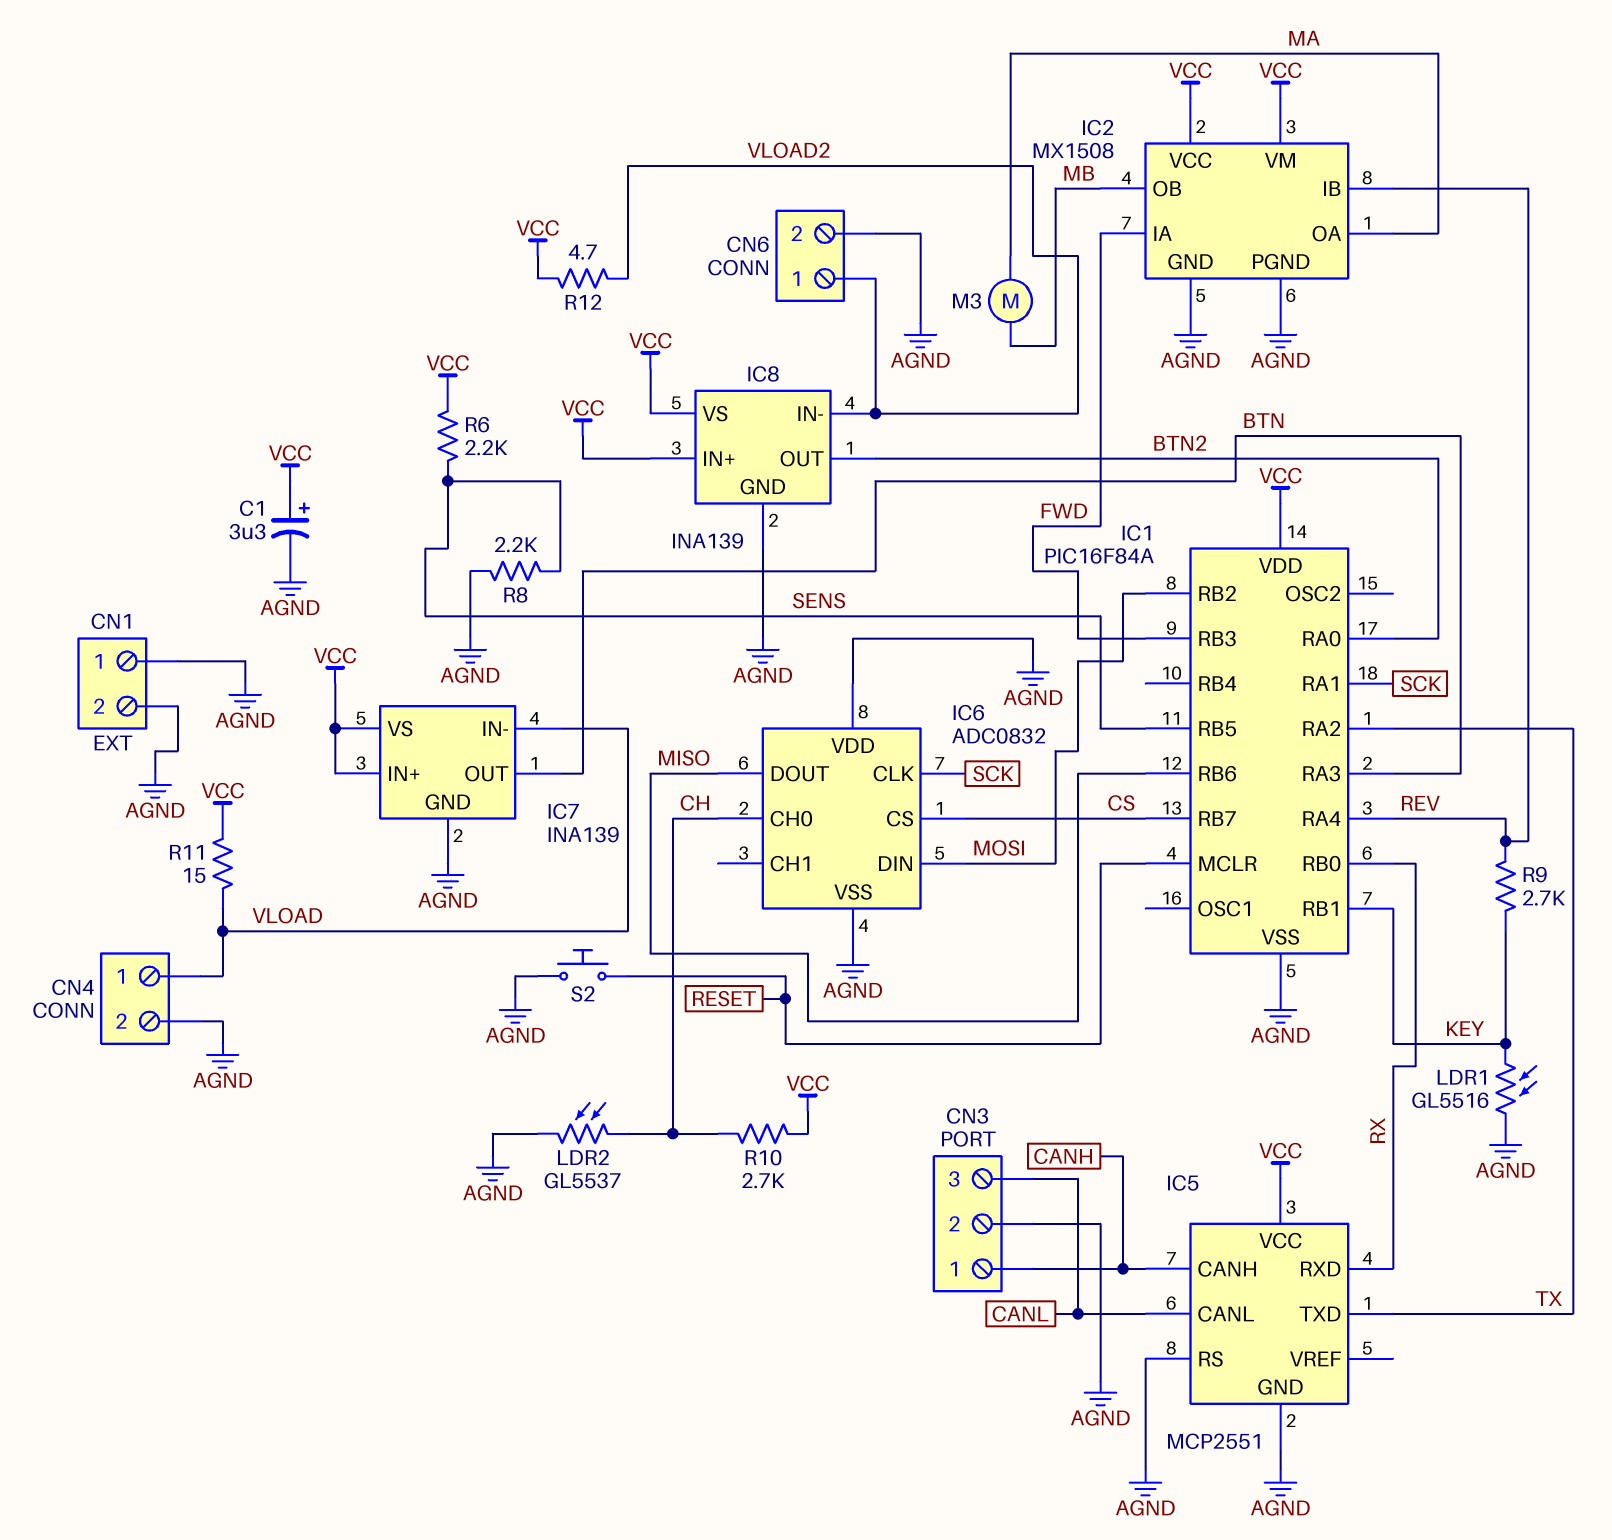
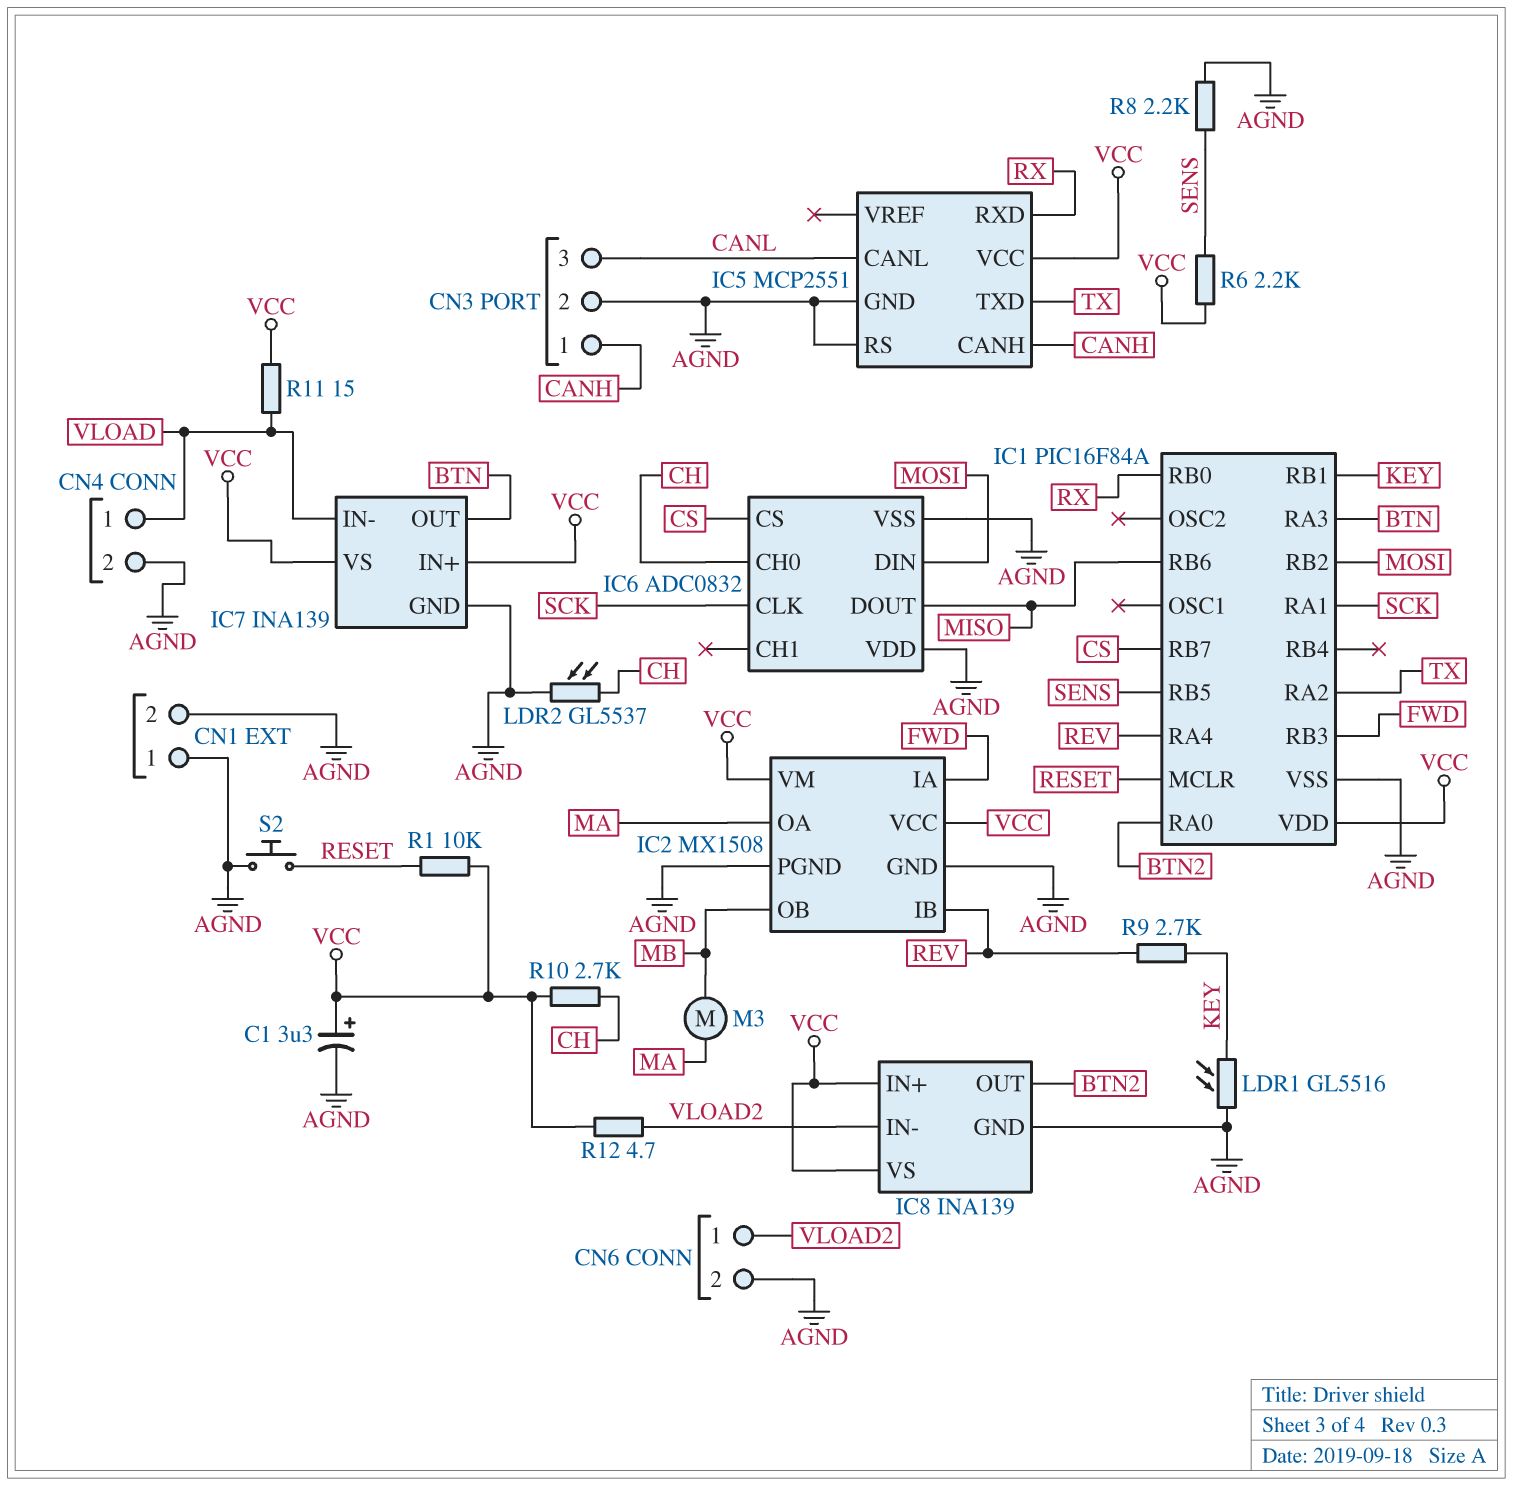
R1: none -> 10k (RESET, VCC)

